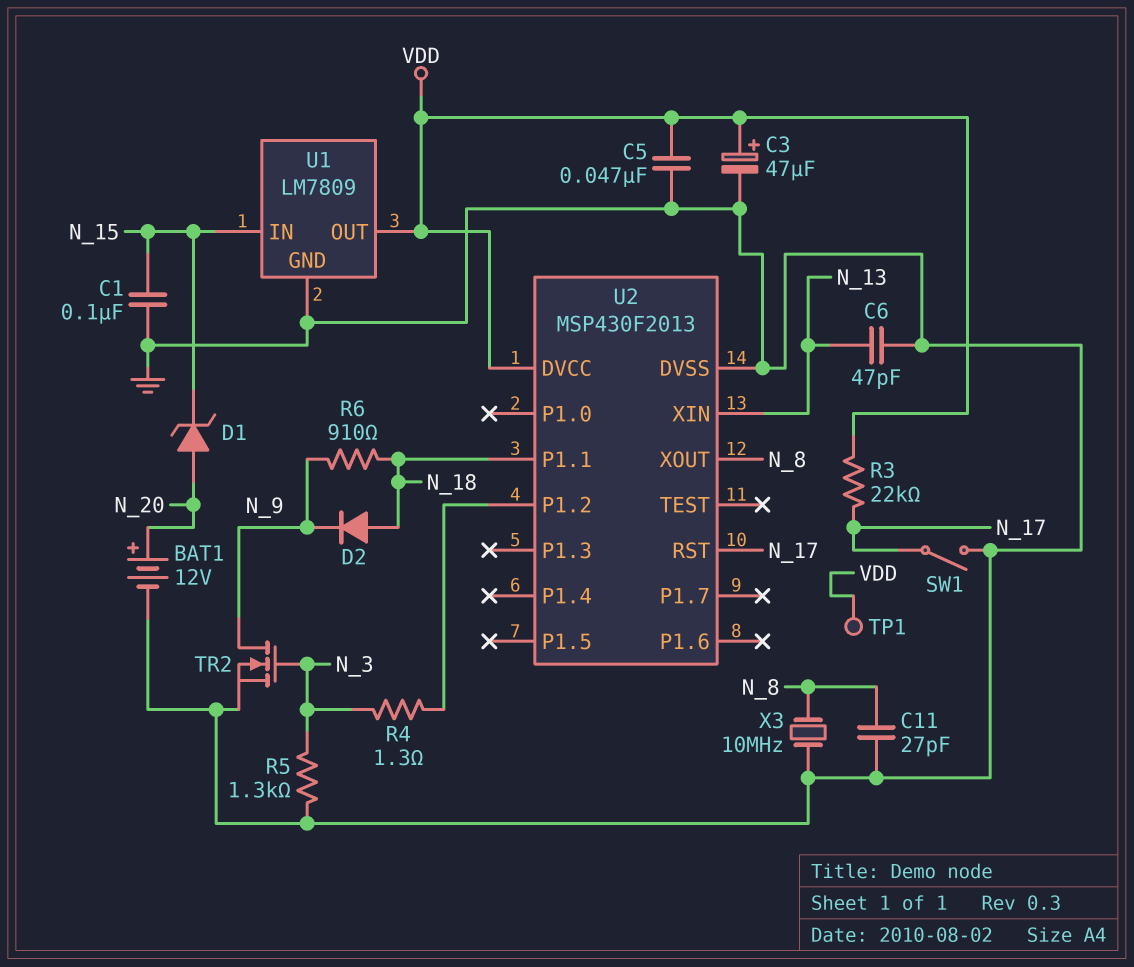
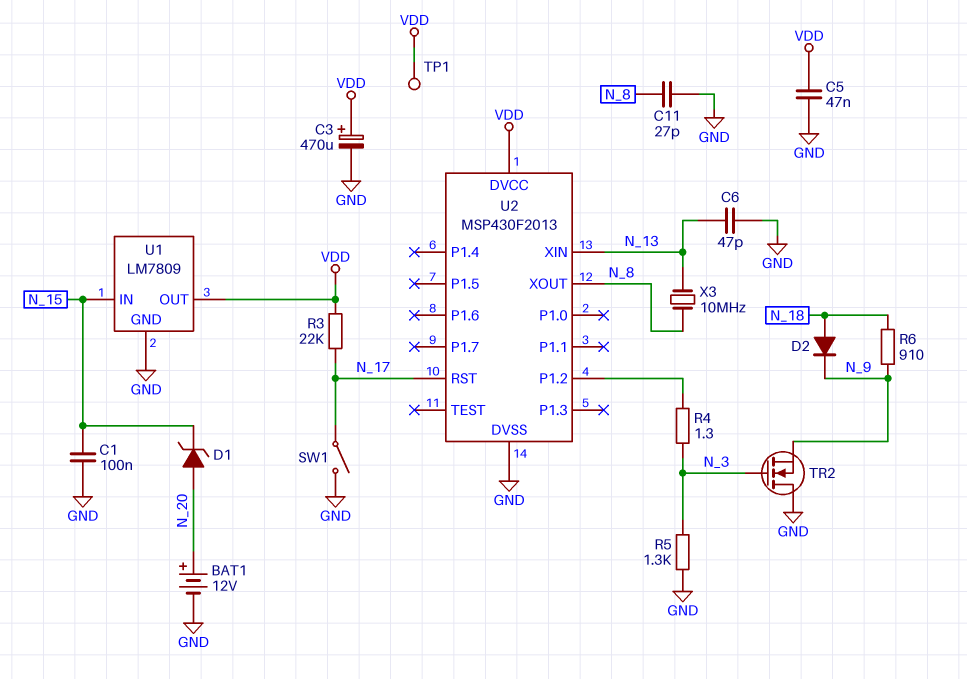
C3: 47uF (plus VDD, minus GND) -> 470uF (plus VDD, minus GND)
TR2: NMOS (G N_3, D N_9, S GND) -> NMOS (G N_3, D GND, S N_9)
U2 pin P1.1: N_18 -> none
X3: 10MHz (GND, N_8) -> 10MHz (N_8, N_13)

